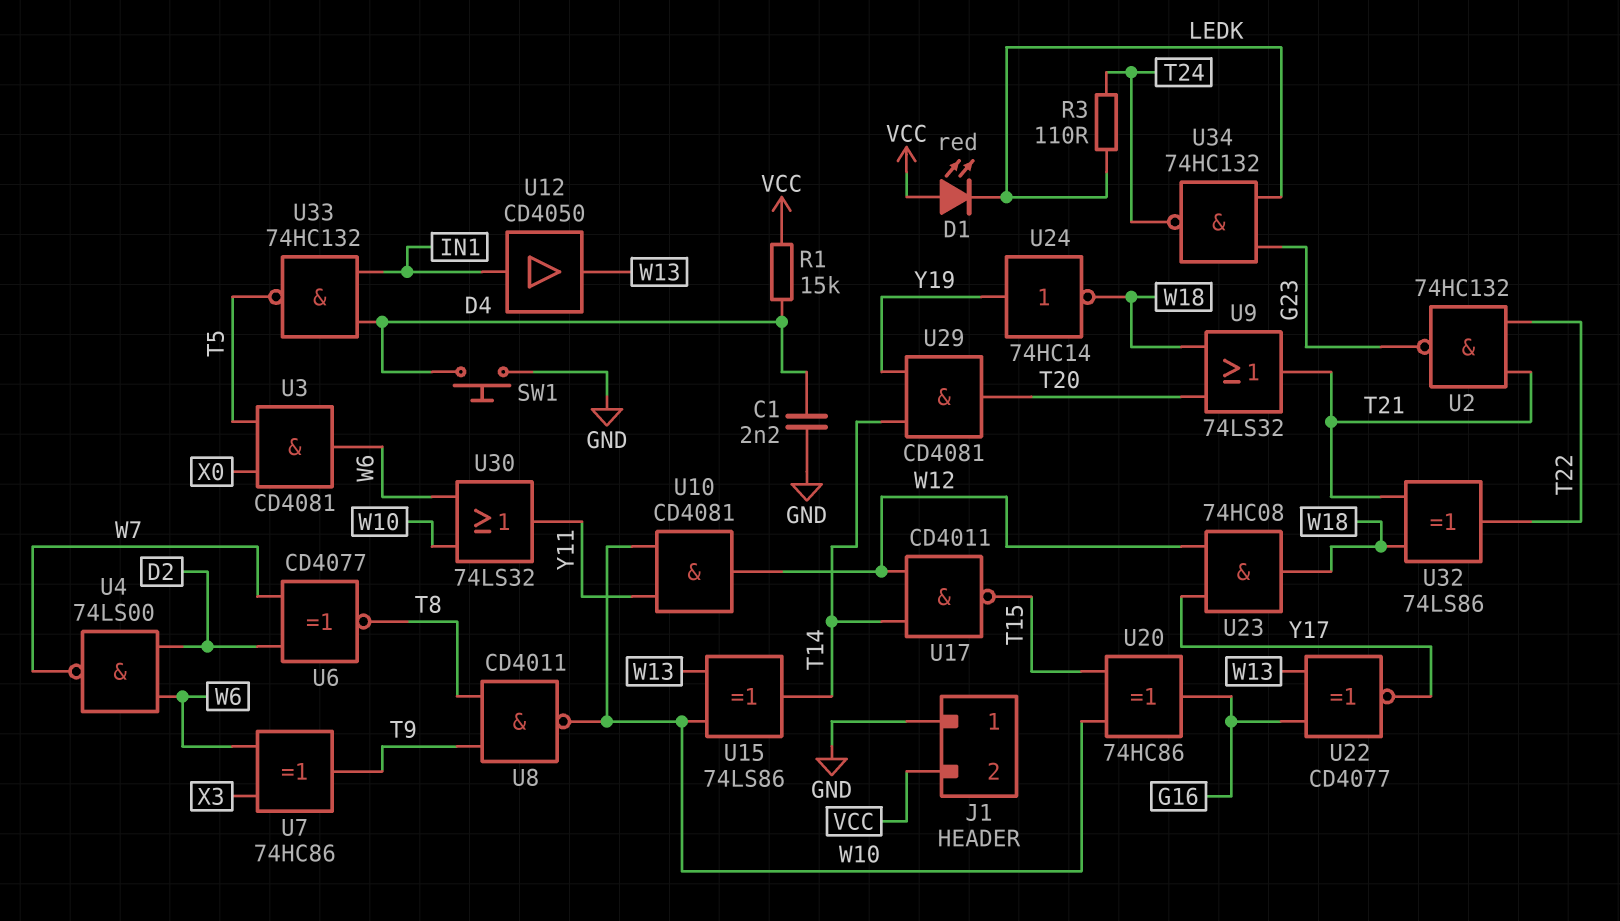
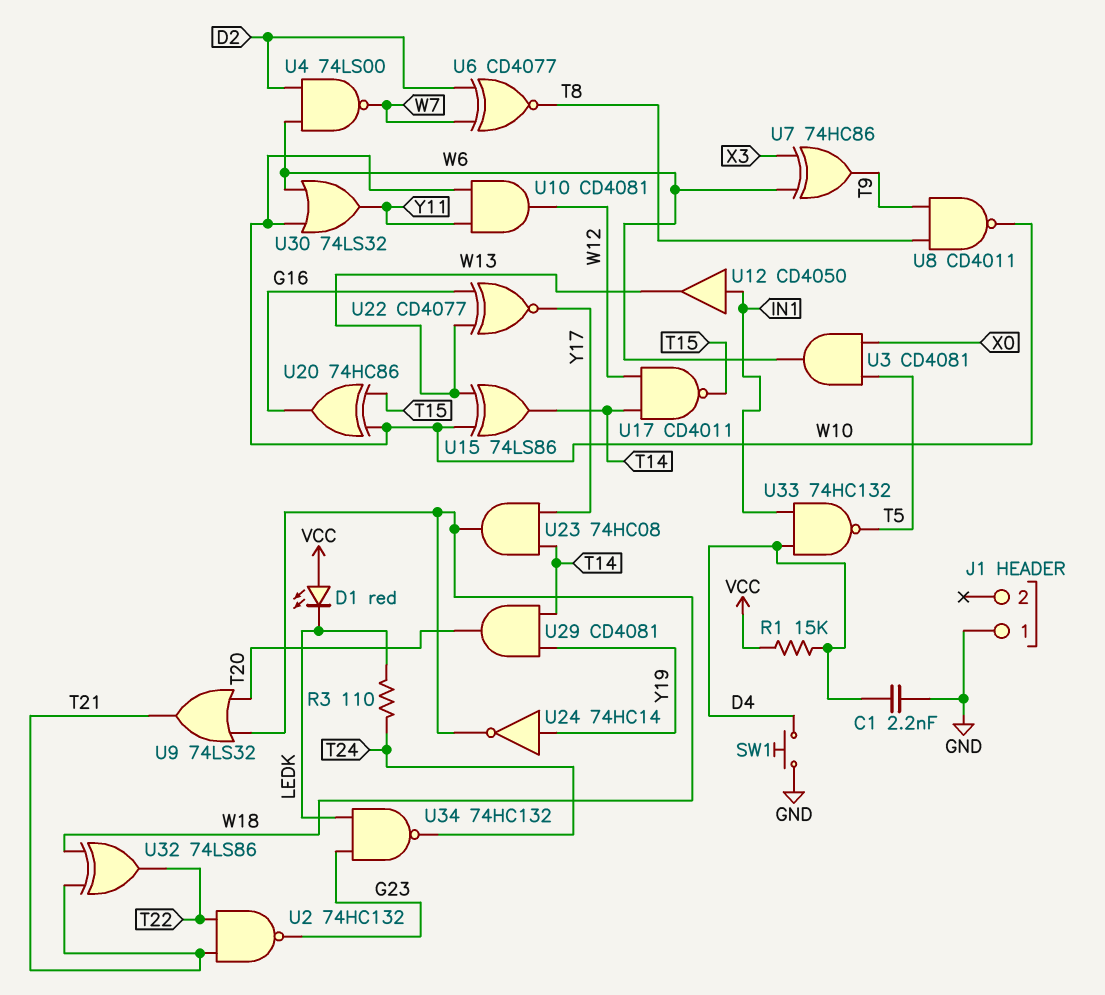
J1 pin 2: VCC -> none
U23: AND 74HC08 (in W12, in Y17, out W18) -> AND 74HC08 (in T14, in Y17, out W18)

